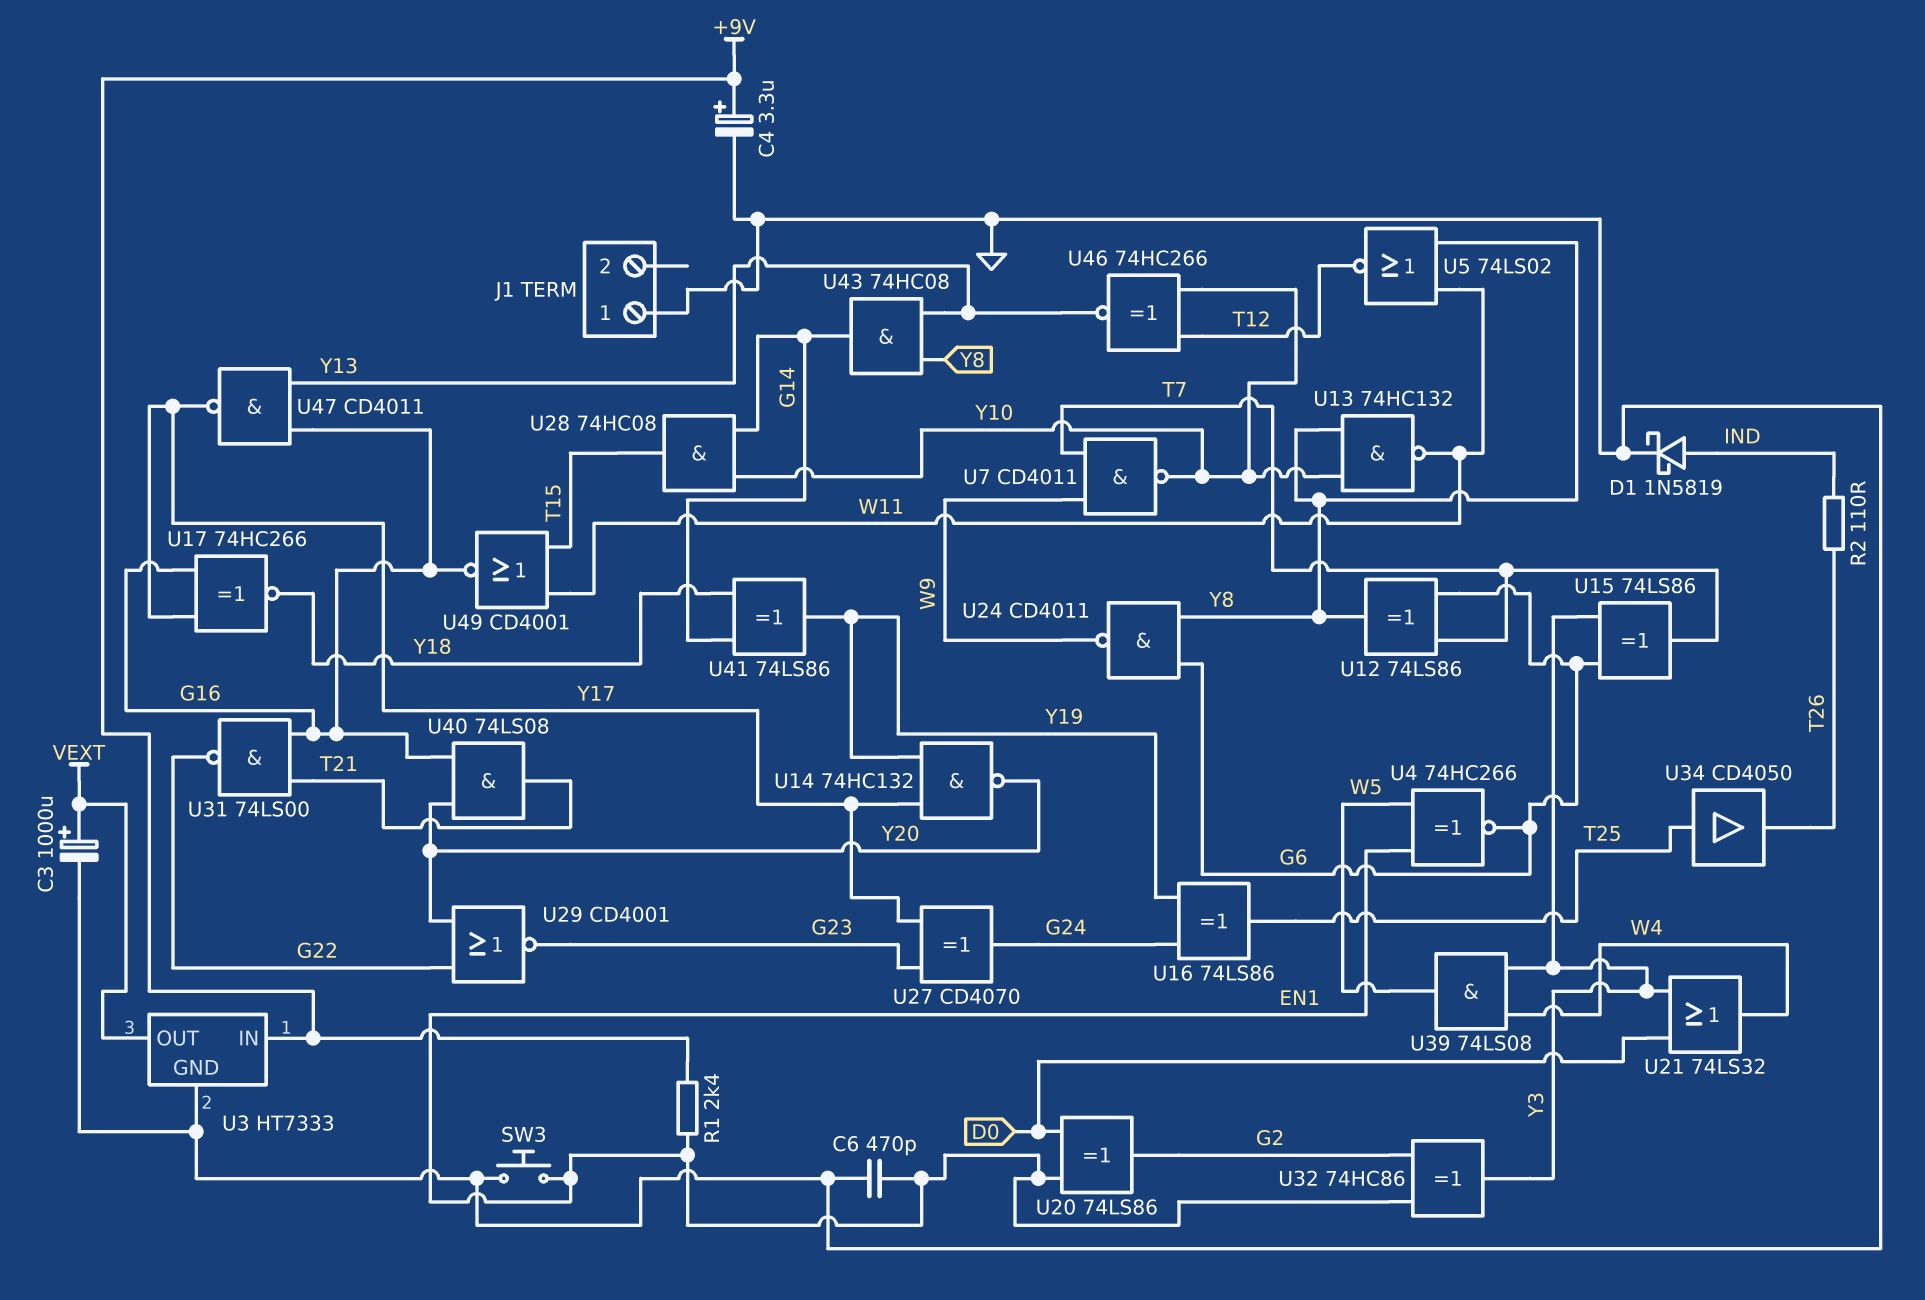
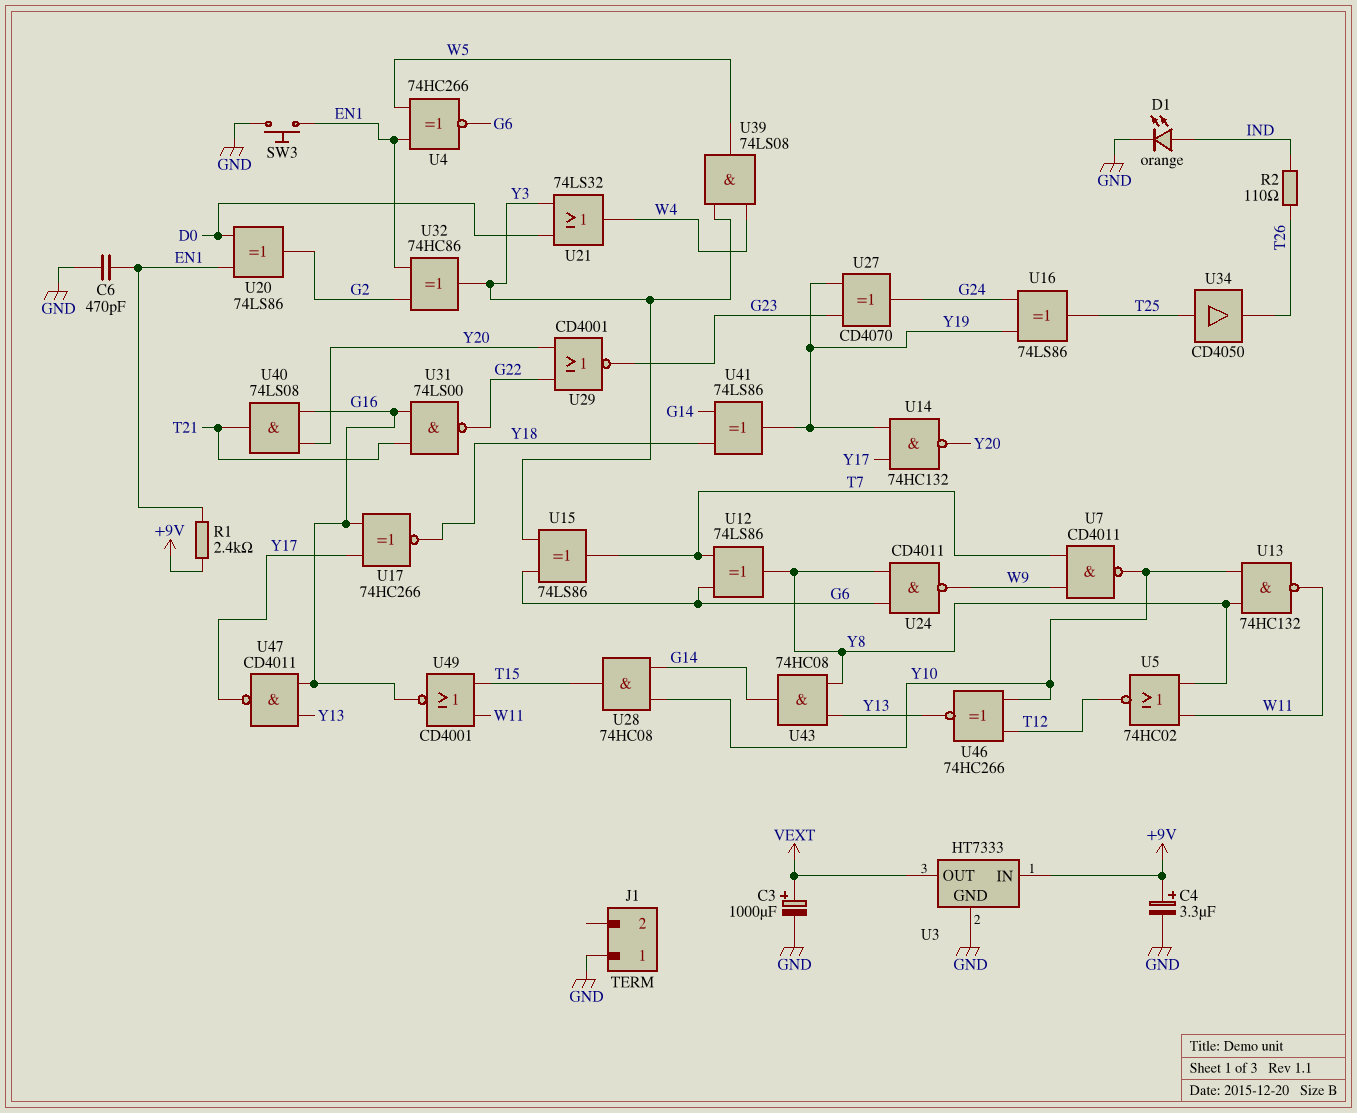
D1: schottky 1N5819 (A IND, K GND) -> LED orange (A IND, K GND)
U5: NOR 74LS02 (in W11, in Y8, out T12) -> NOR 74HC02 (in W11, in Y8, out T12)
U27: XOR CD4070 (in G23, in Y17, out G24) -> XOR CD4070 (in G23, in Y19, out G24)

